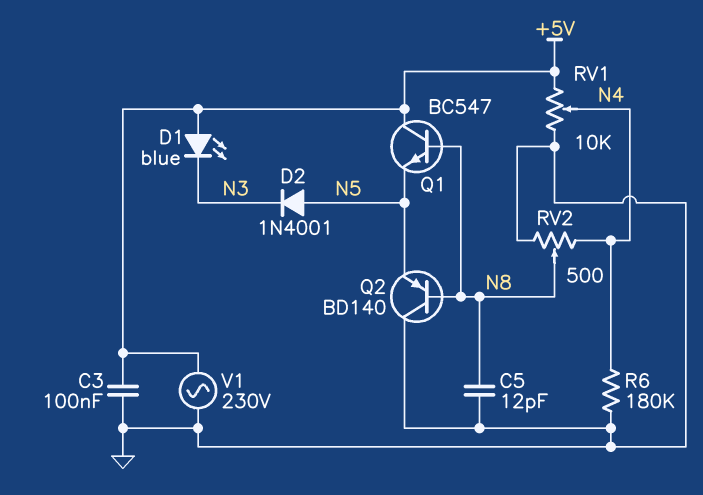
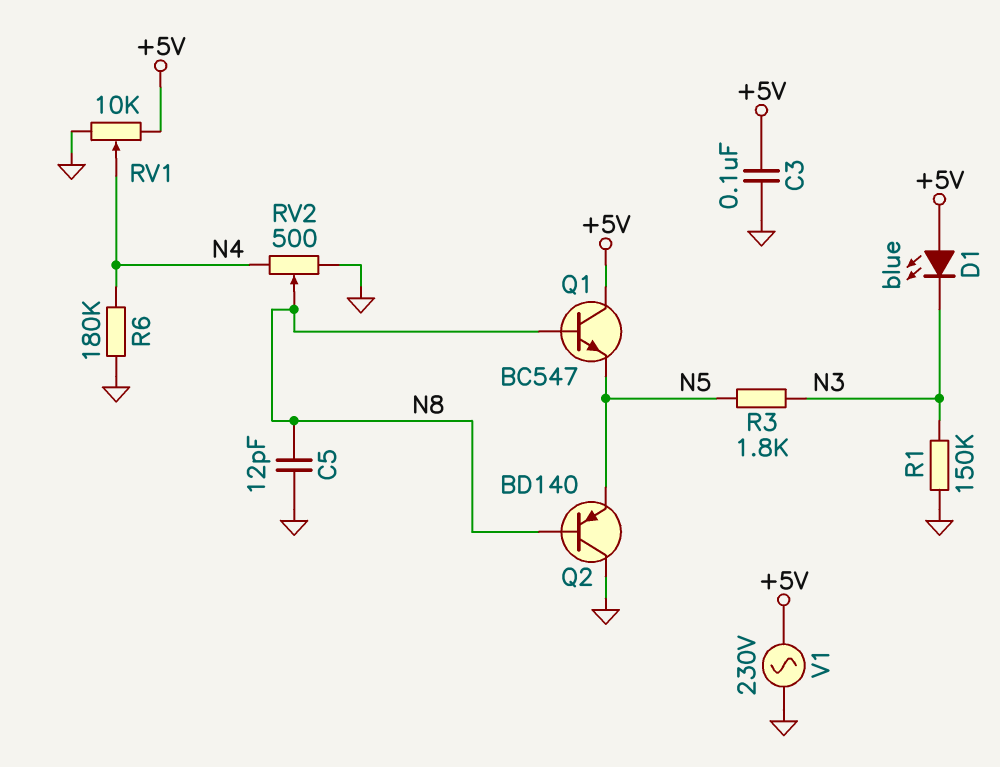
D2: diode 1N4001 (A N5, K N3) -> none
R1: none -> 150k (GND, N3)
R3: none -> 1.8k (N3, N5)

